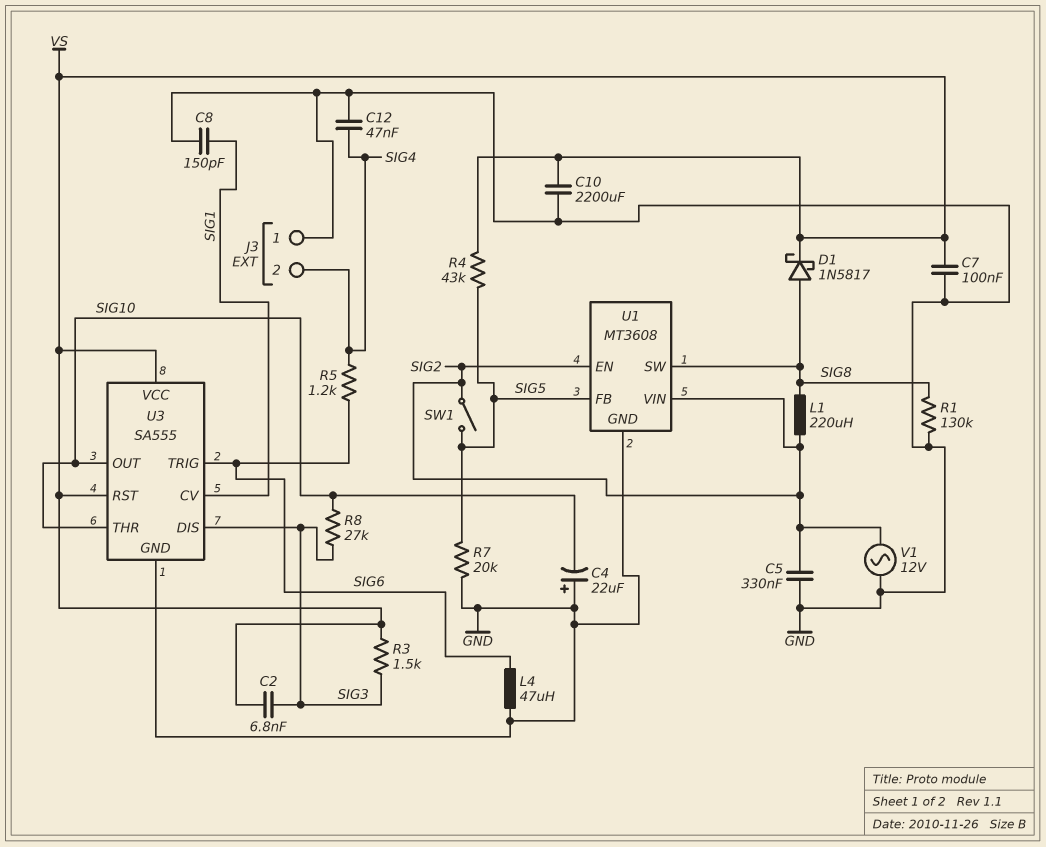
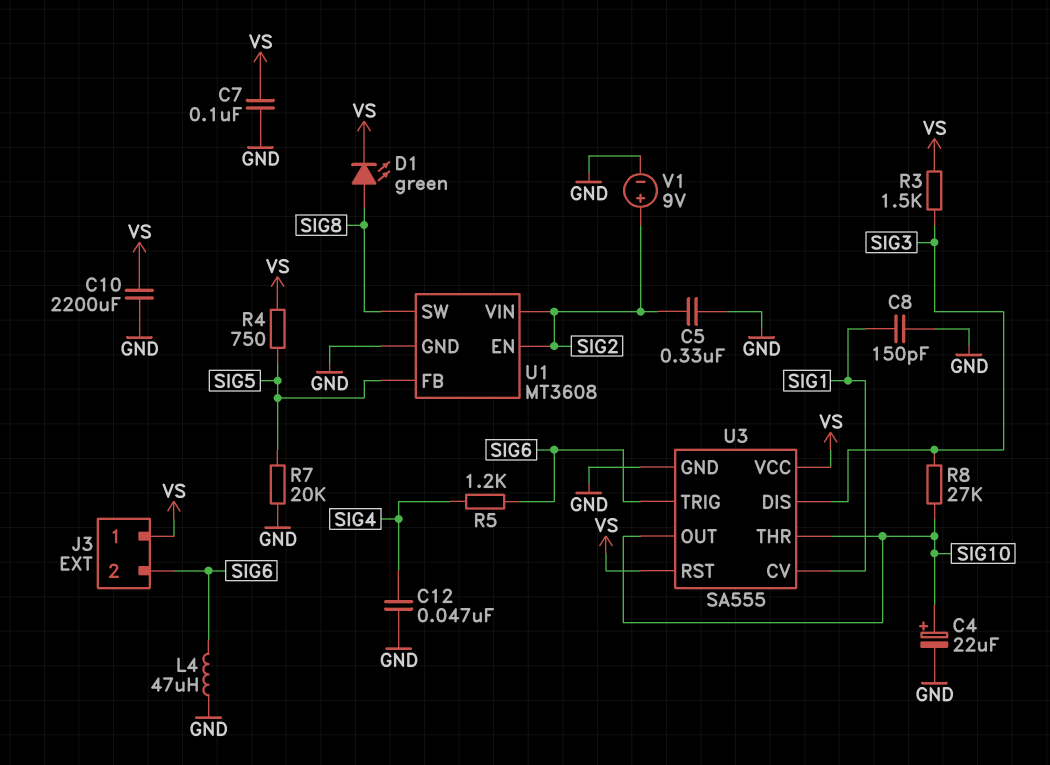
C2: 6.8nF (SIG3, VS) -> none
C4: 22uF (plus GND, minus SIG10) -> 22uF (plus SIG10, minus GND)
D1: schottky 1N5817 (A SIG8, K VS) -> LED green (A SIG8, K VS)
J3 pin 1: GND -> VS
J3 pin 2: SIG4 -> SIG6
L1: 220uH (SIG2, SIG8) -> none
R1: 130k (GND, SIG8) -> none
R4: 43k (SIG5, VS) -> 750 (SIG5, VS)
SW1: switch (SIG2, SIG5) -> none
V1: AC 12V (GND, SIG2) -> 9V (plus SIG2, minus GND)

